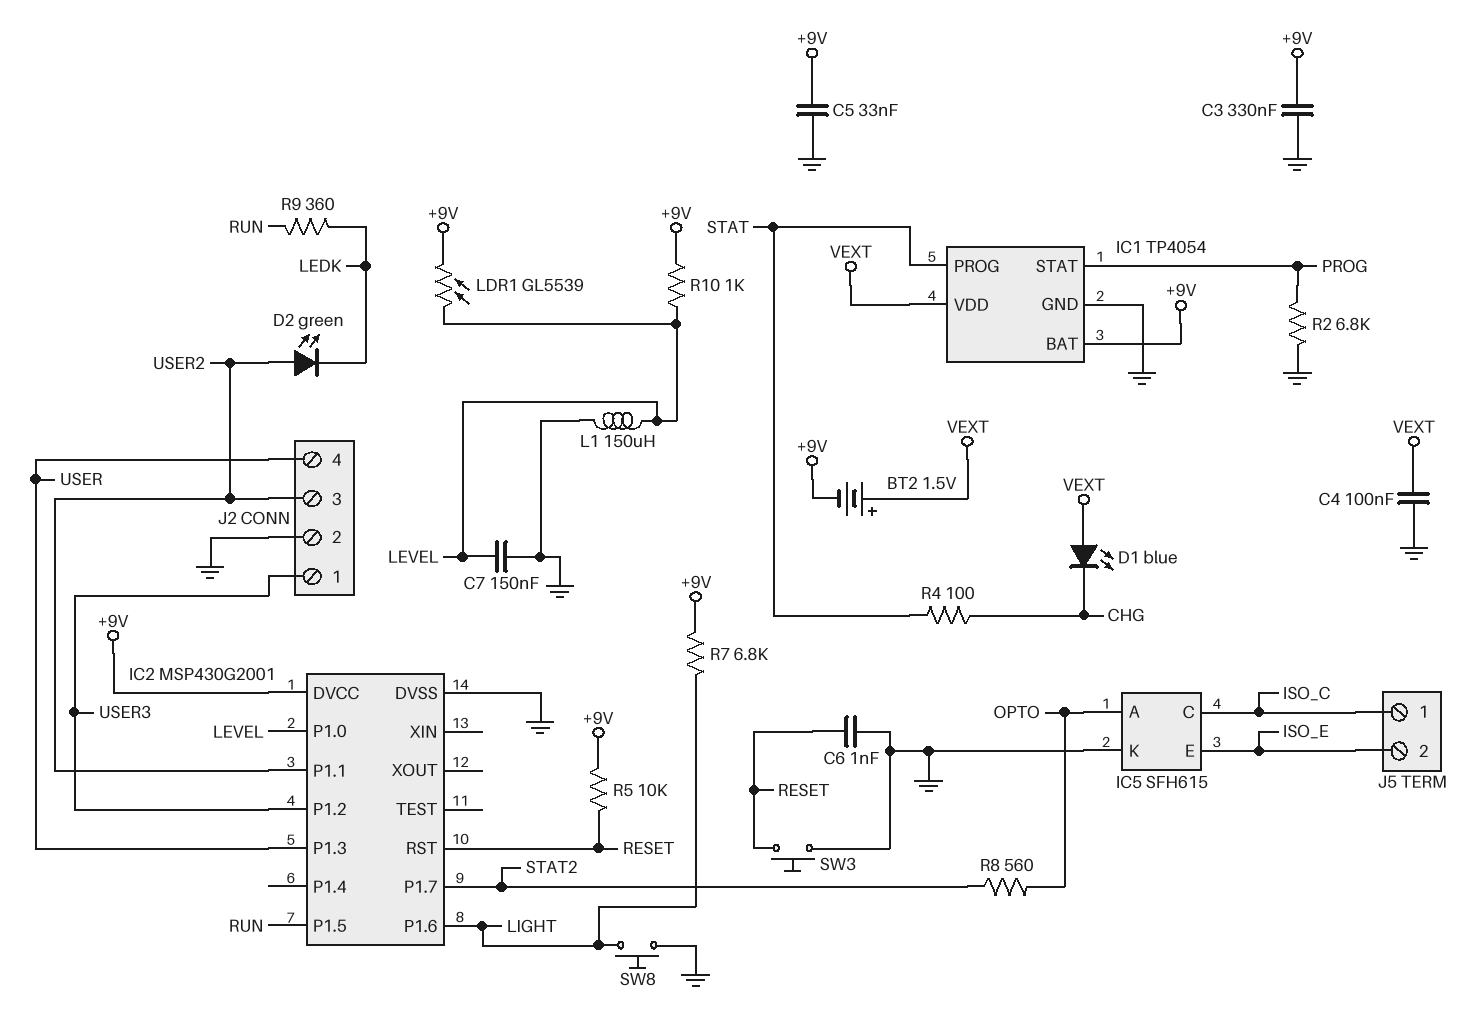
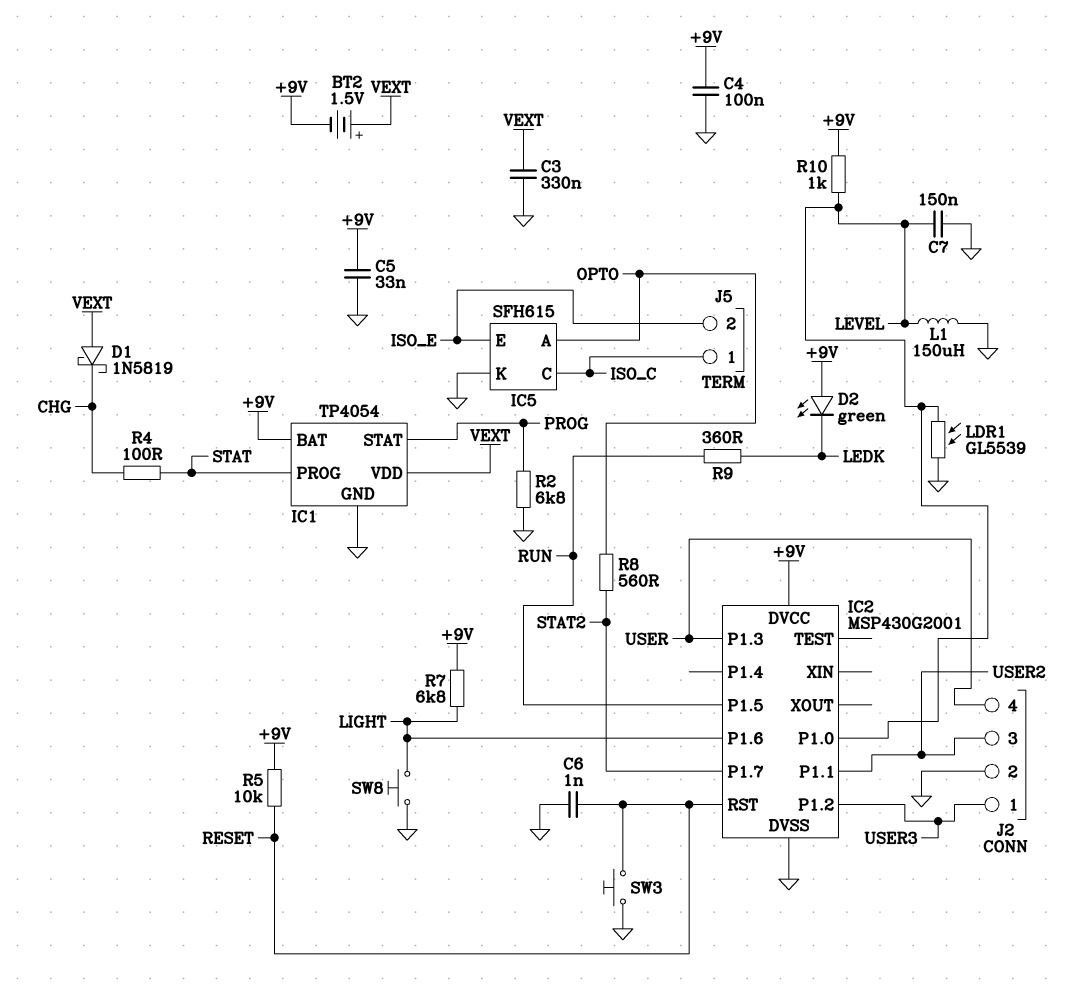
C3: 330nF (+9V, GND) -> 330nF (GND, VEXT)
C4: 100nF (GND, VEXT) -> 100nF (+9V, GND)
D1: LED blue (A VEXT, K CHG) -> schottky 1N5819 (A VEXT, K CHG)
D2: LED green (A USER2, K LEDK) -> LED green (A +9V, K LEDK)
LDR1: GL5539 (+9V, LEVEL) -> GL5539 (GND, LEVEL)

